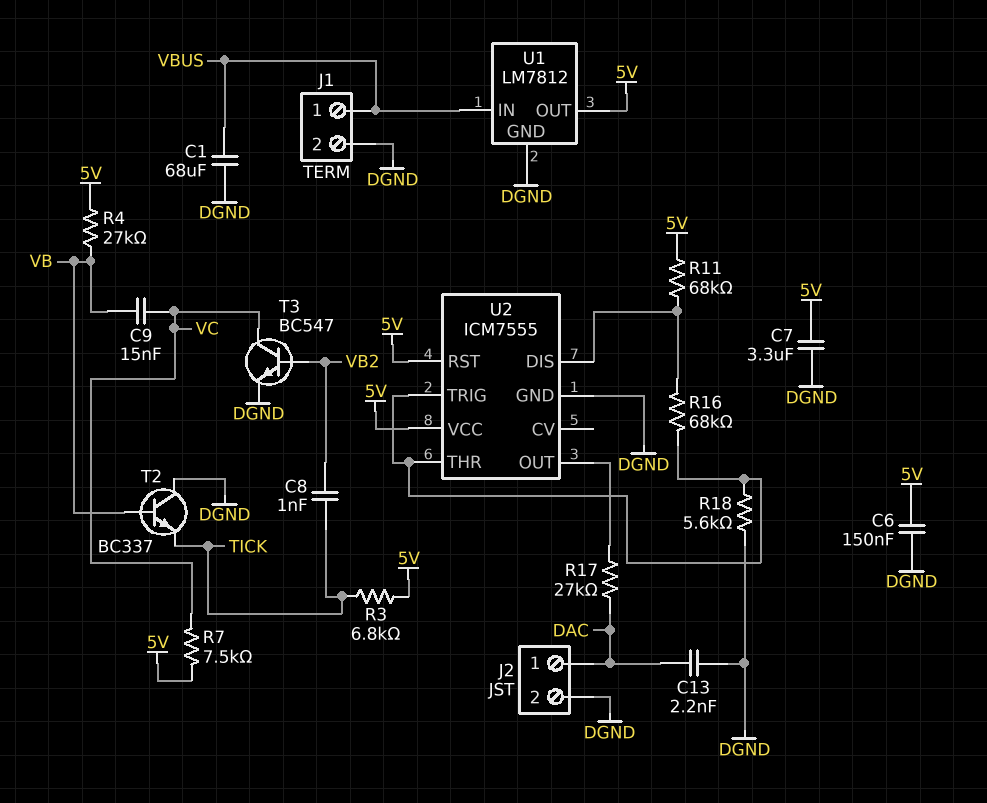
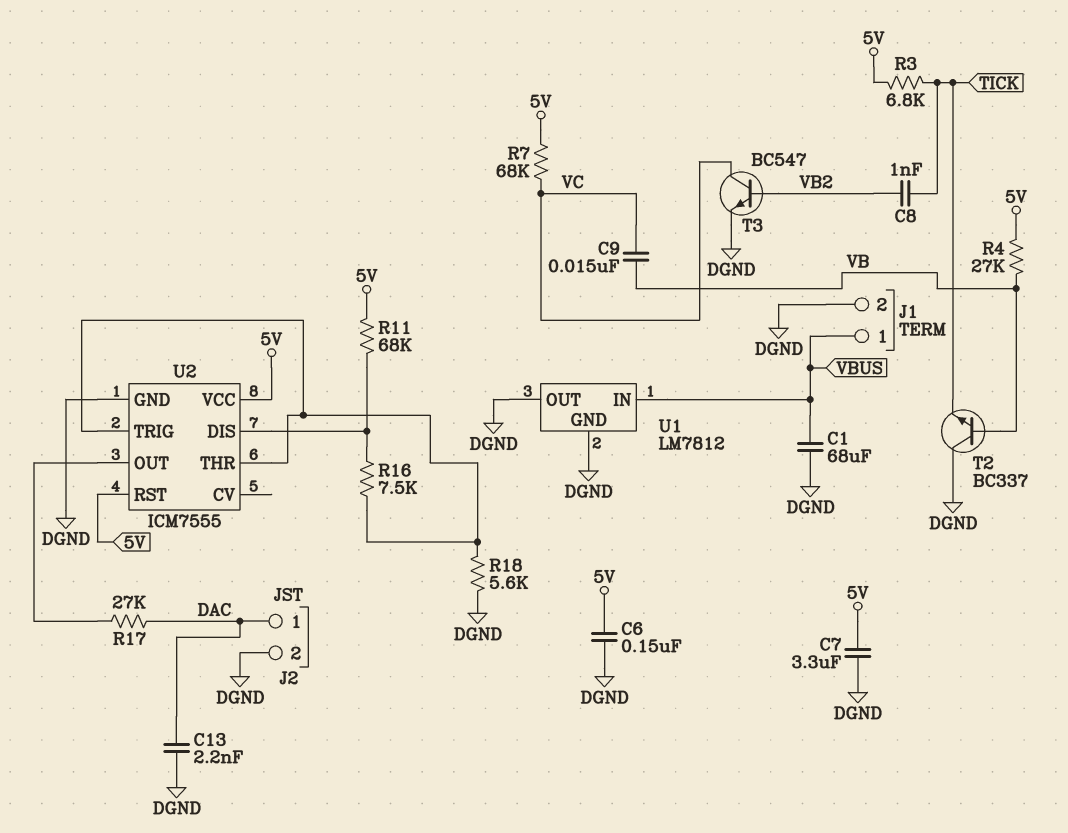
R7: 7.5k (5V, VC) -> 68k (5V, VC)
R16: 68k (U2/DIS, U2/THR) -> 7.5k (U2/DIS, U2/THR)
U1 pin OUT: 5V -> DGND

